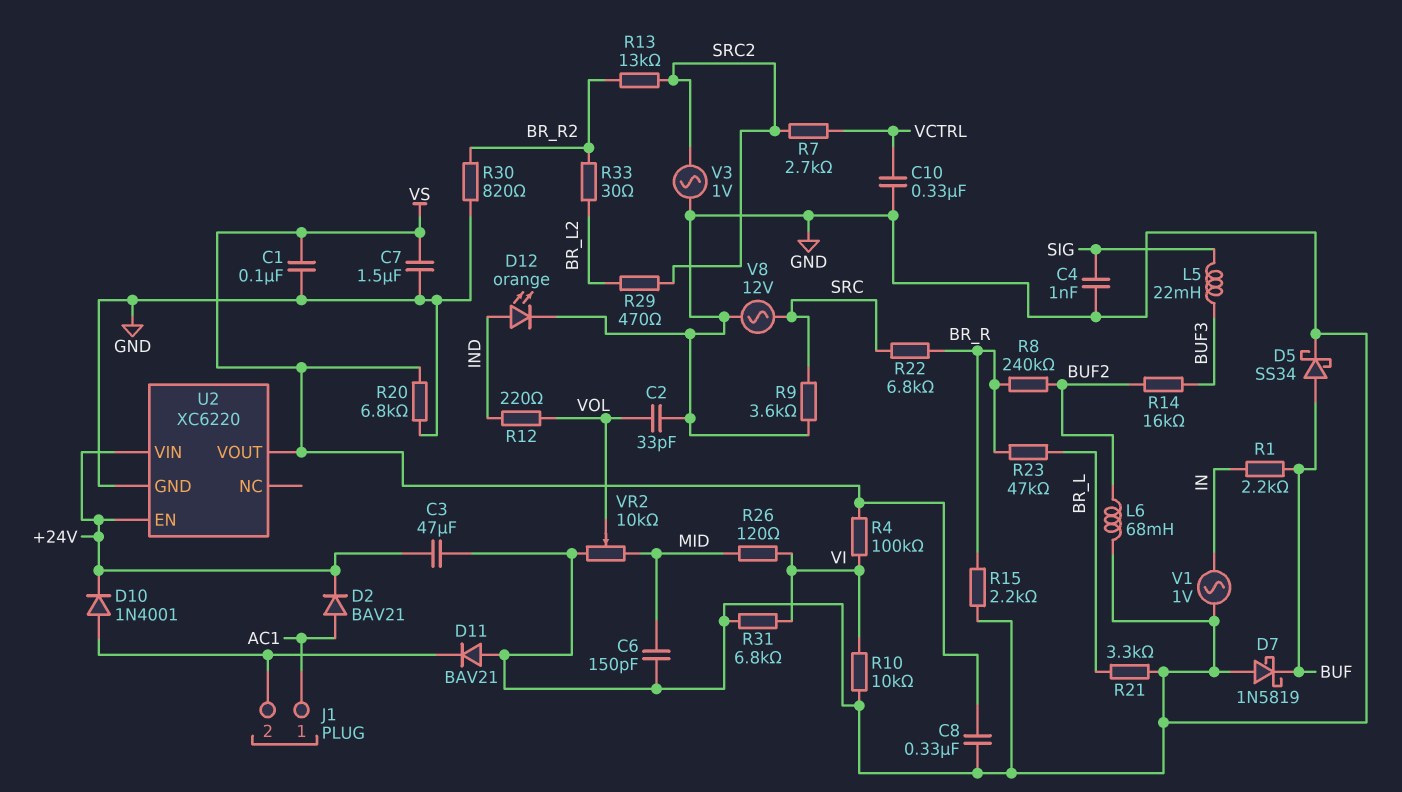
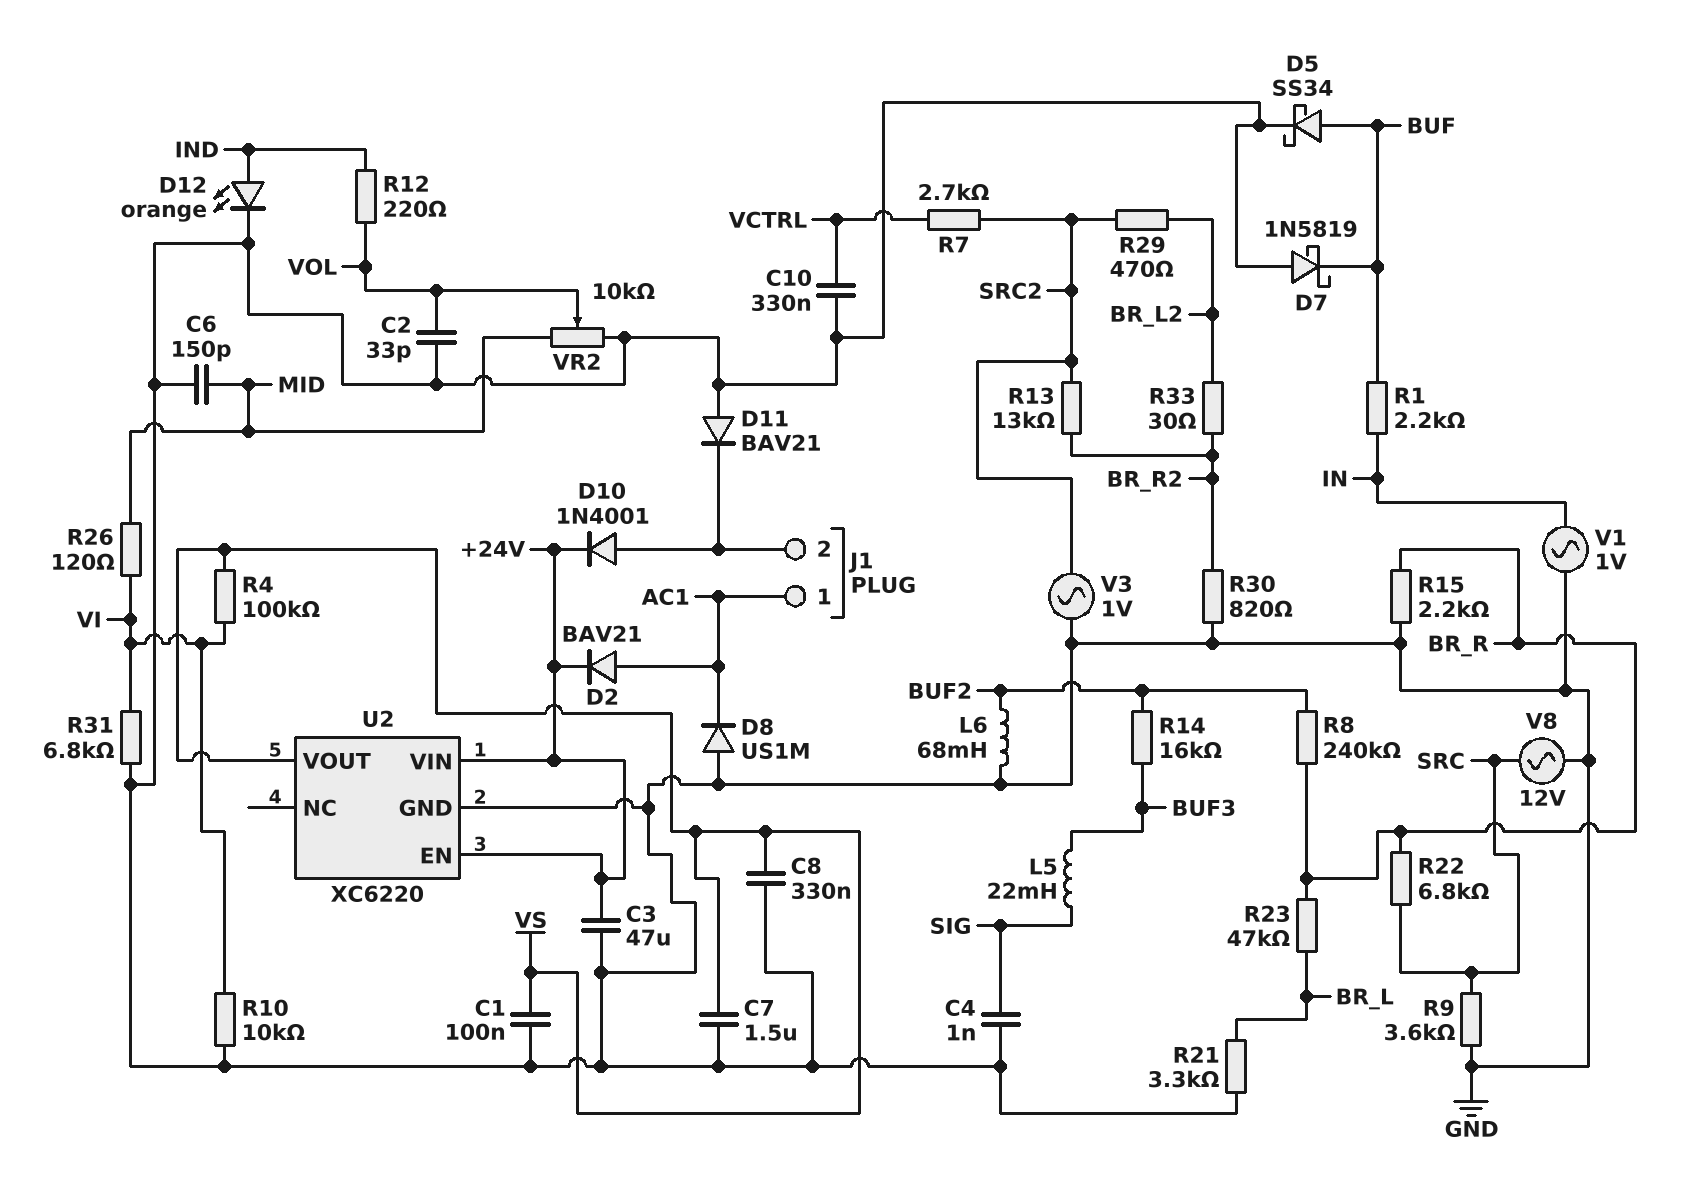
D8: none -> diode US1M (A GND, K AC1)
R20: 6.8k (GND, VS) -> none

